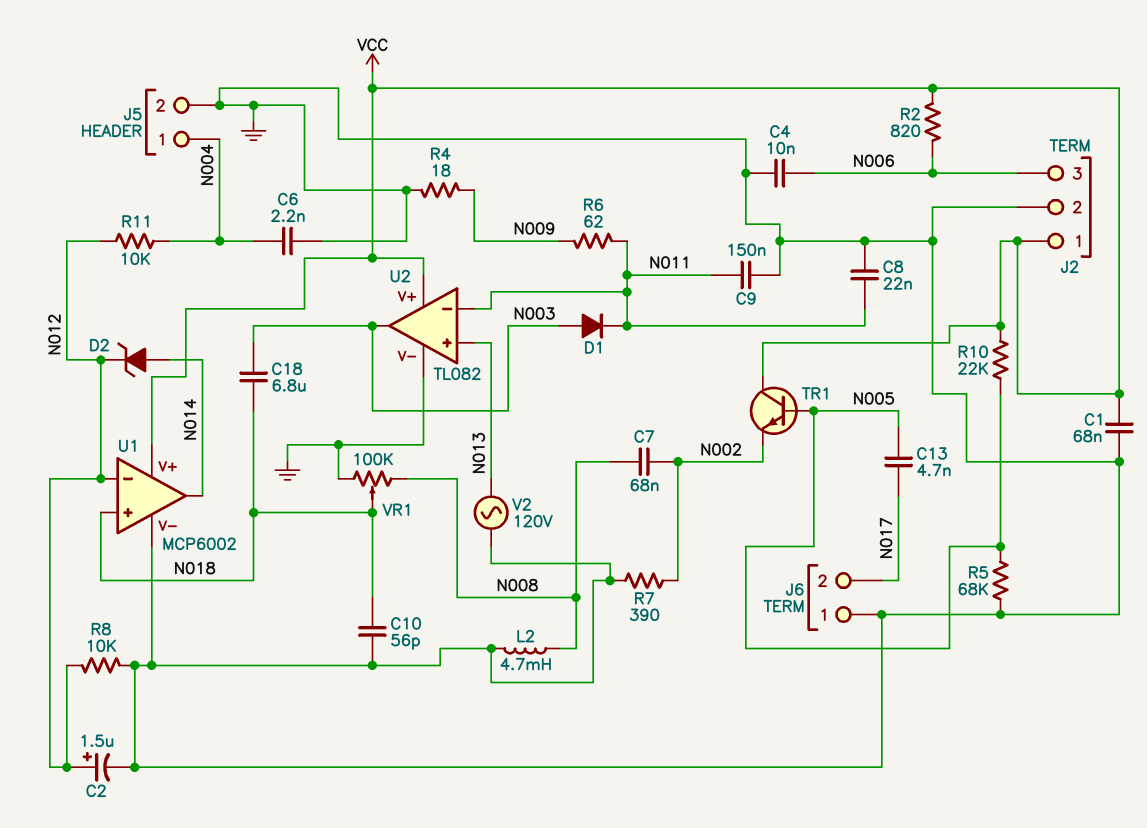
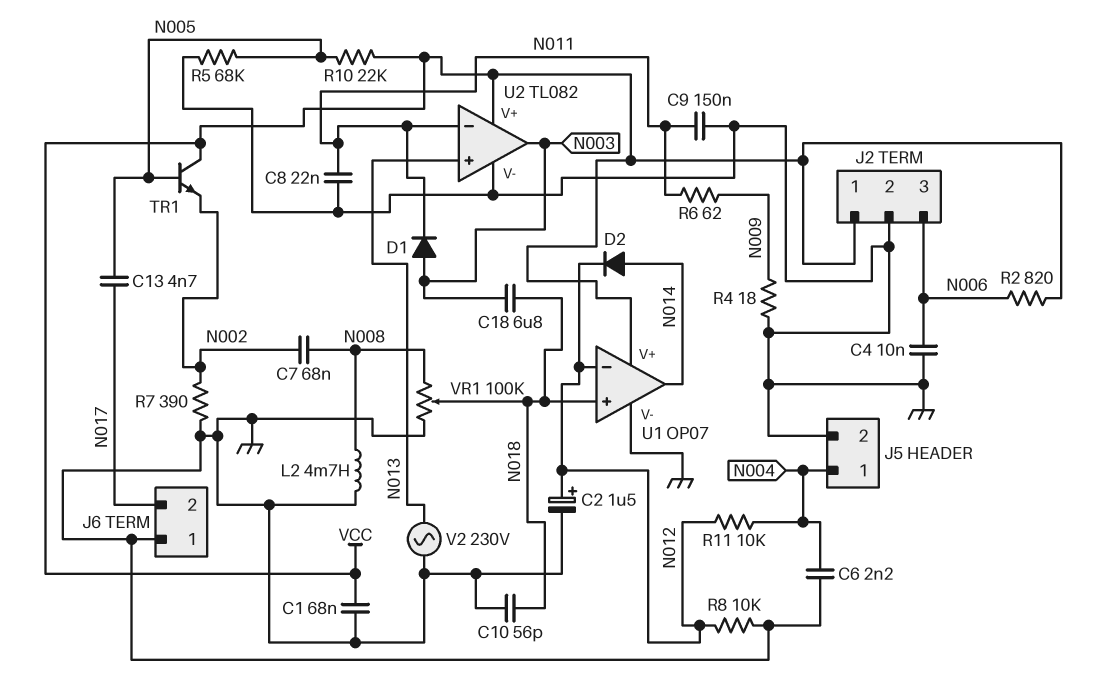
D2: zener (A N014, K N012) -> diode (A N014, K N012)
U1: MCP6002 -> OP07
V2: AC 120V (GND, N013) -> AC 230V (GND, N013)

